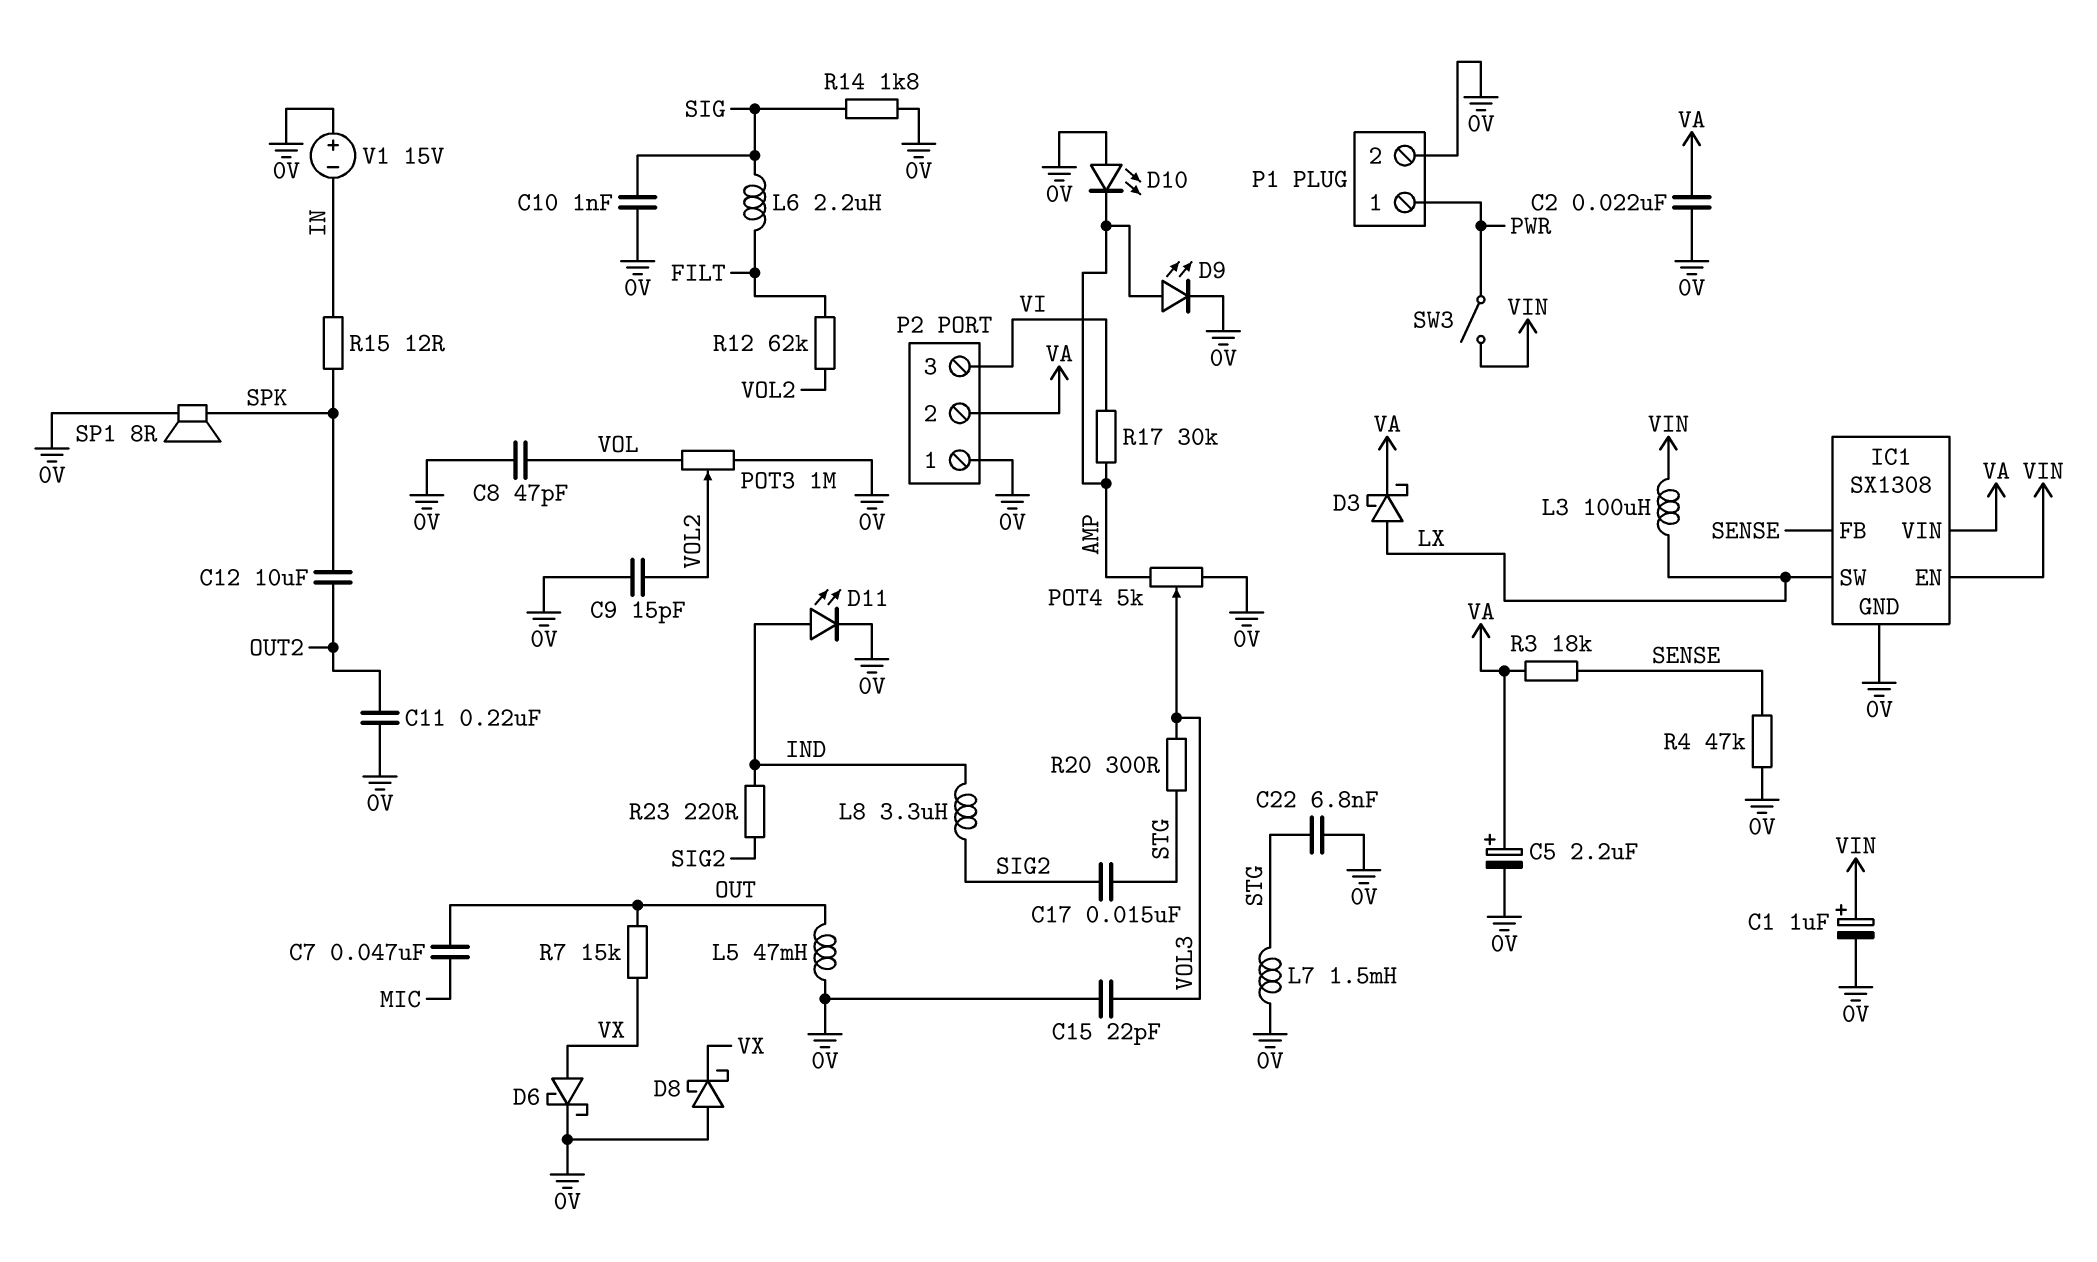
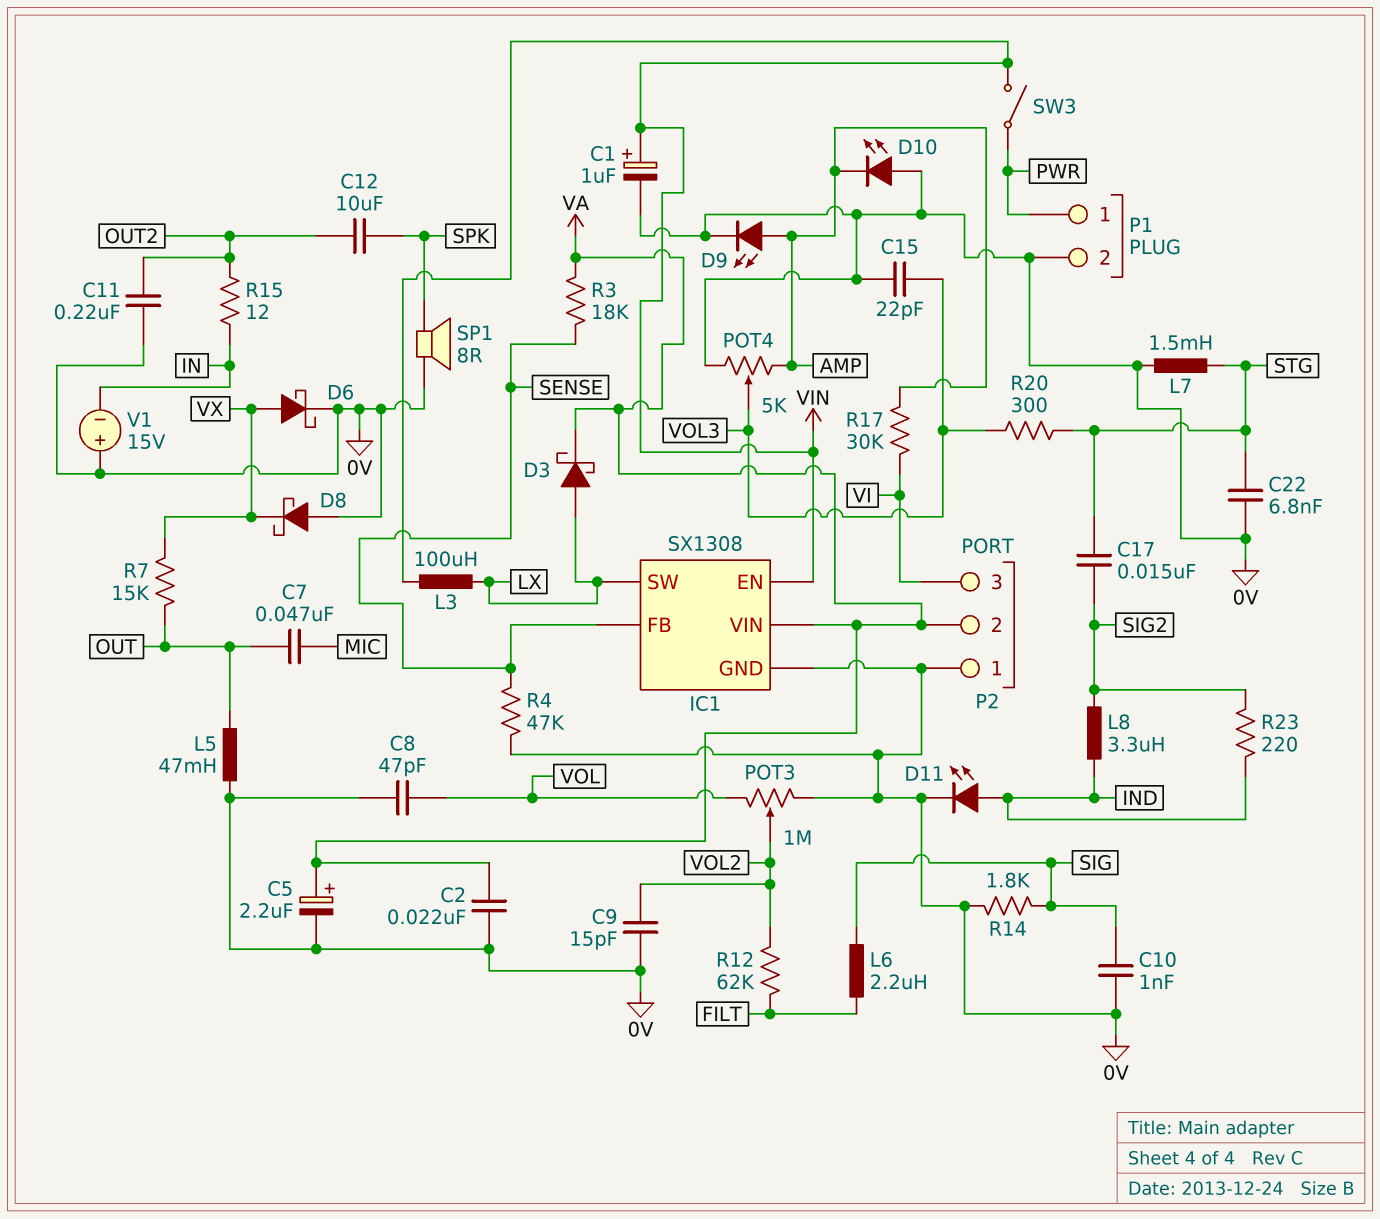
R15: 12 (IN, SPK) -> 12 (IN, OUT2)

